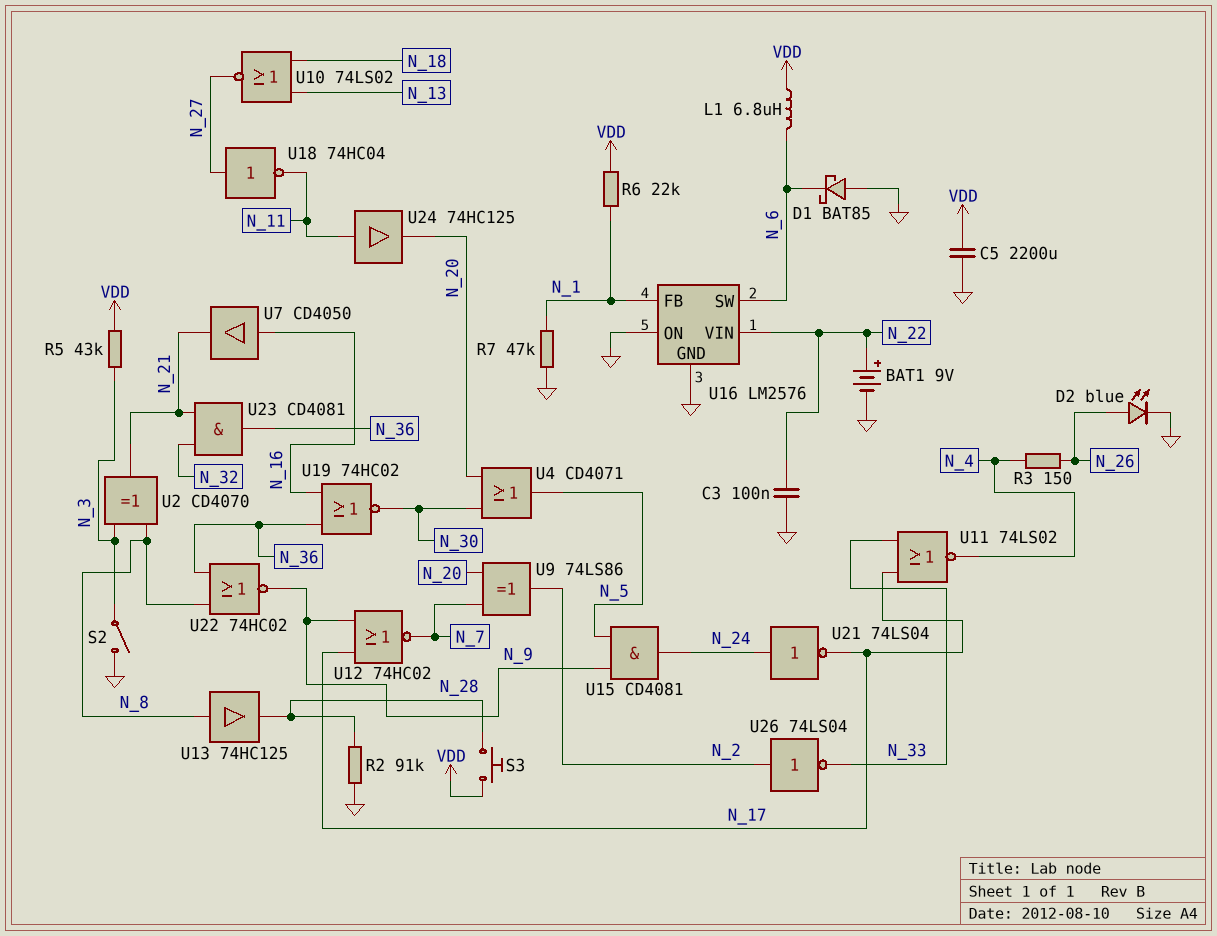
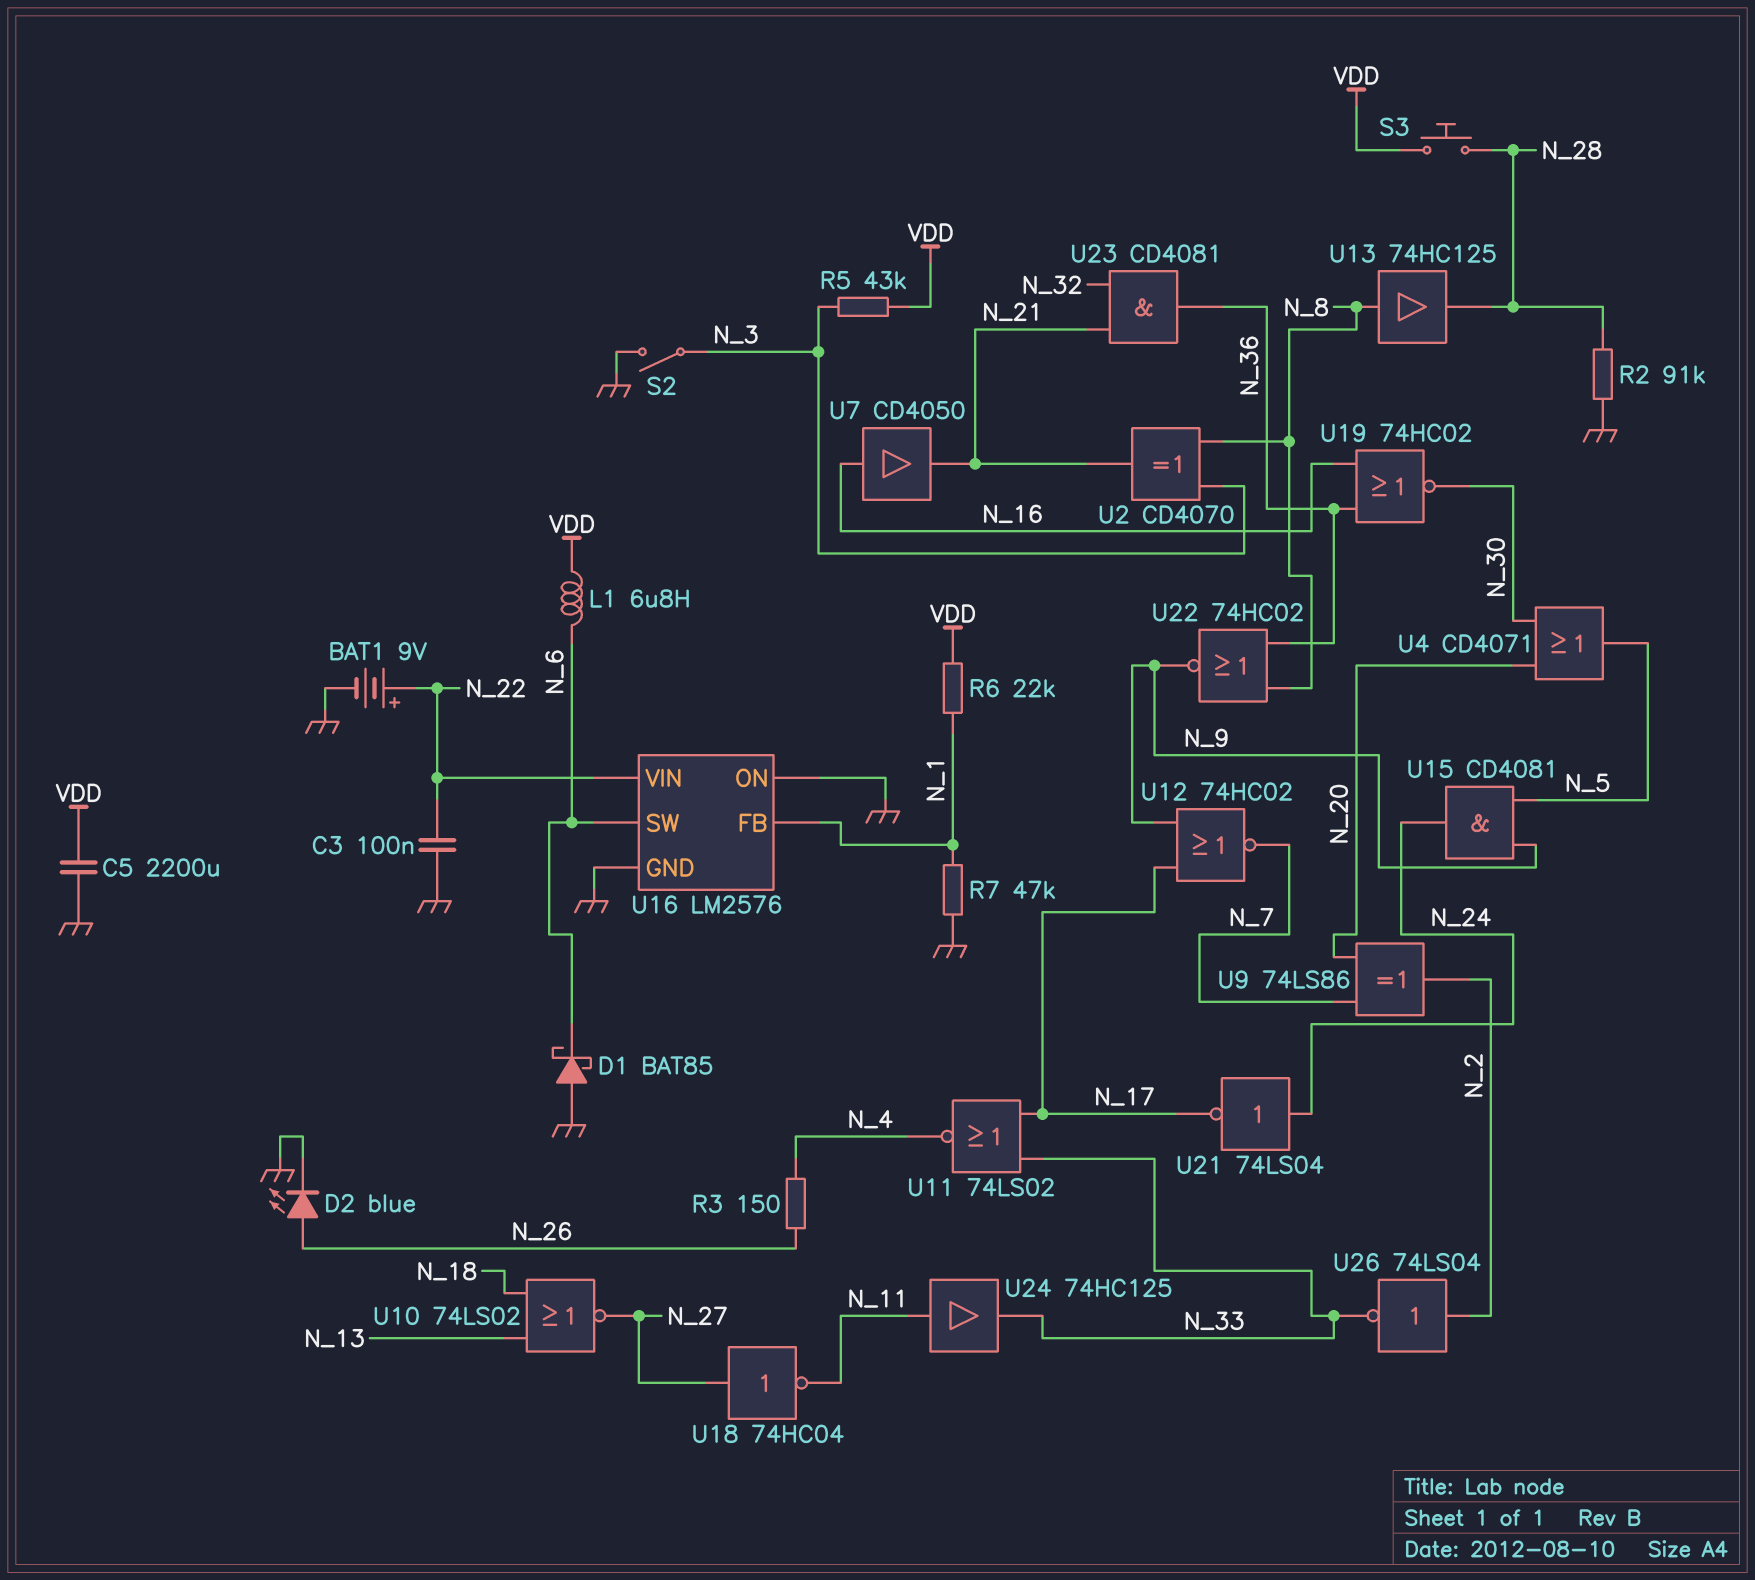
U24: buffer 74HC125 (in N_11, out N_20) -> buffer 74HC125 (in N_11, out N_33)

